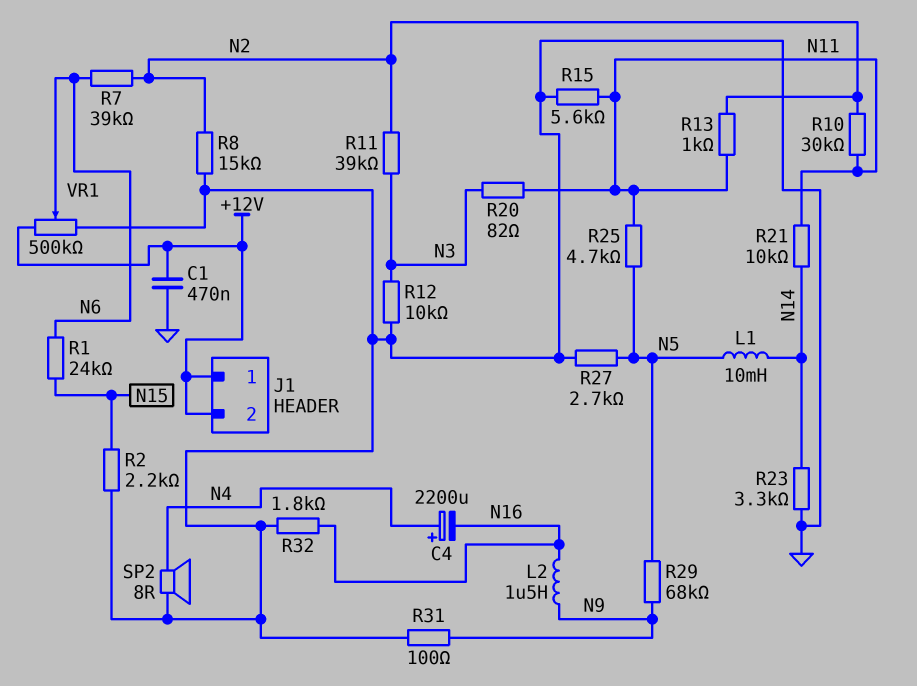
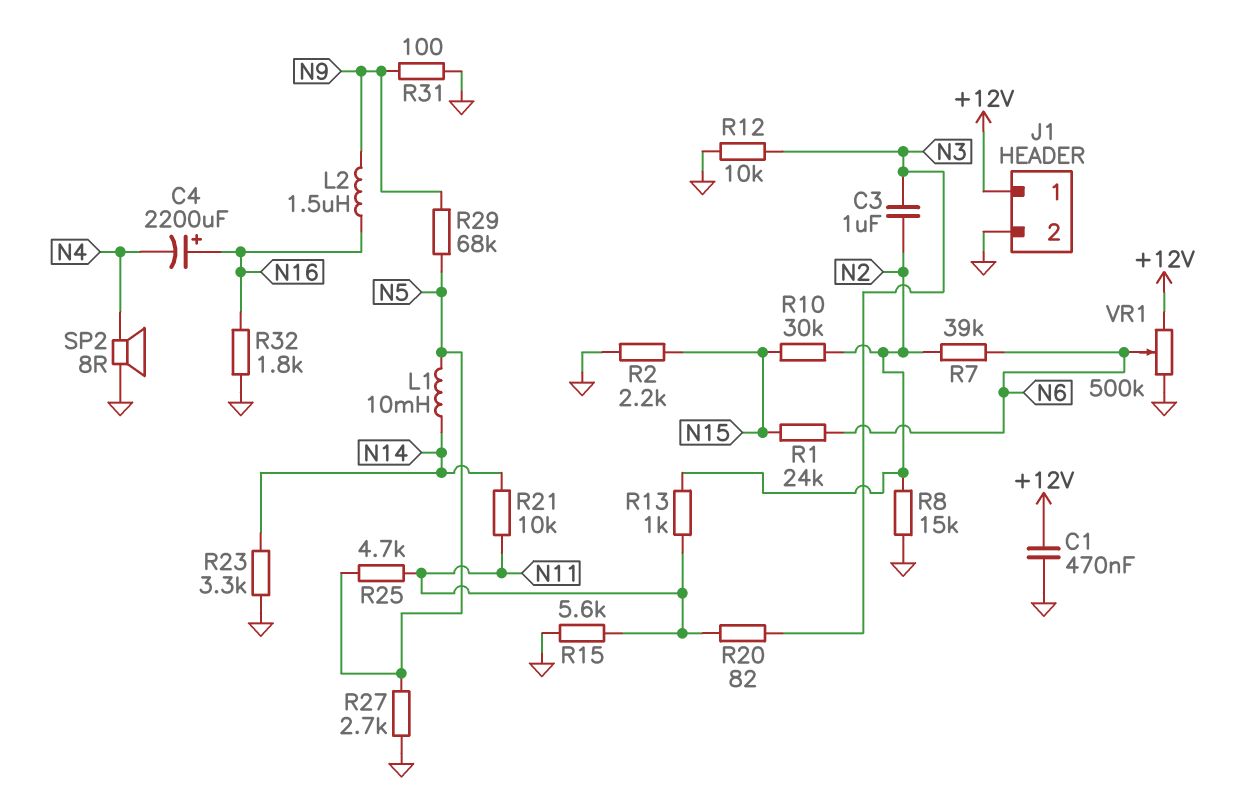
C3: none -> 1uF (N2, N3)
C4: 2200uF (plus N4, minus N16) -> 2200uF (plus N16, minus N4)
J1 pin 2: +12V -> GND
R10: 30k (N2, N11) -> 30k (N2, N15)
R11: 39k (N2, N3) -> none

